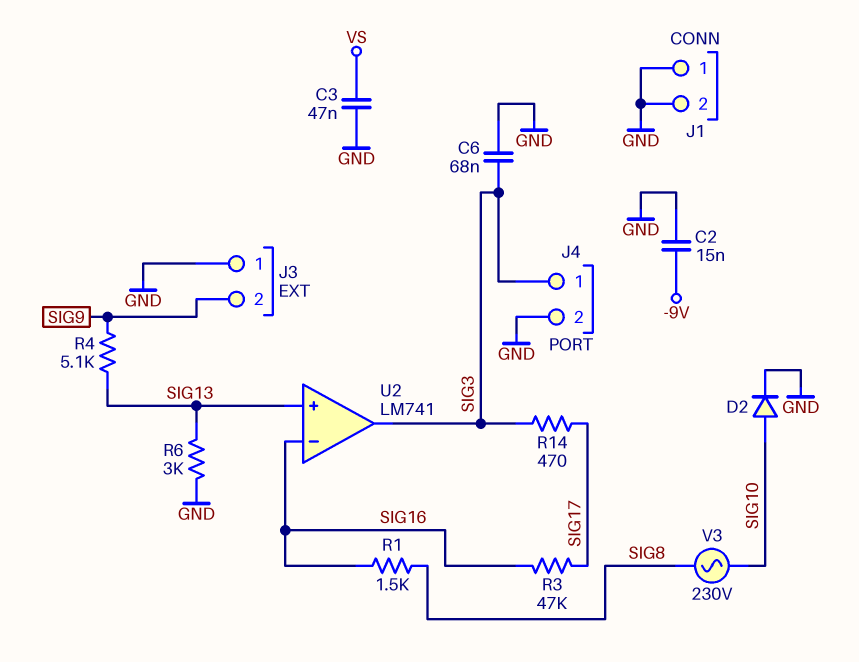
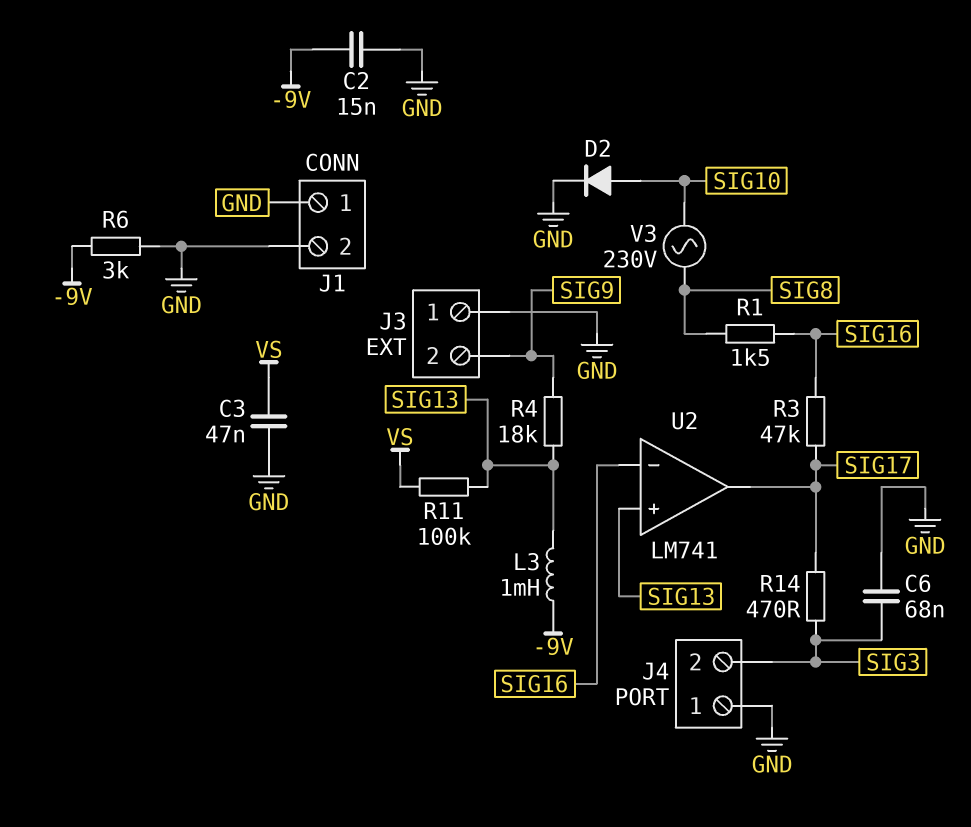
J4 pin 1: SIG3 -> GND
J4 pin 2: GND -> SIG3
L3: none -> 1mH (-9V, SIG13)
R4: 5.1k (SIG9, SIG13) -> 18k (SIG9, SIG13)
R6: 3k (GND, SIG13) -> 3k (-9V, GND)
R11: none -> 100k (SIG13, VS)
U2 pin out: SIG3 -> SIG17

